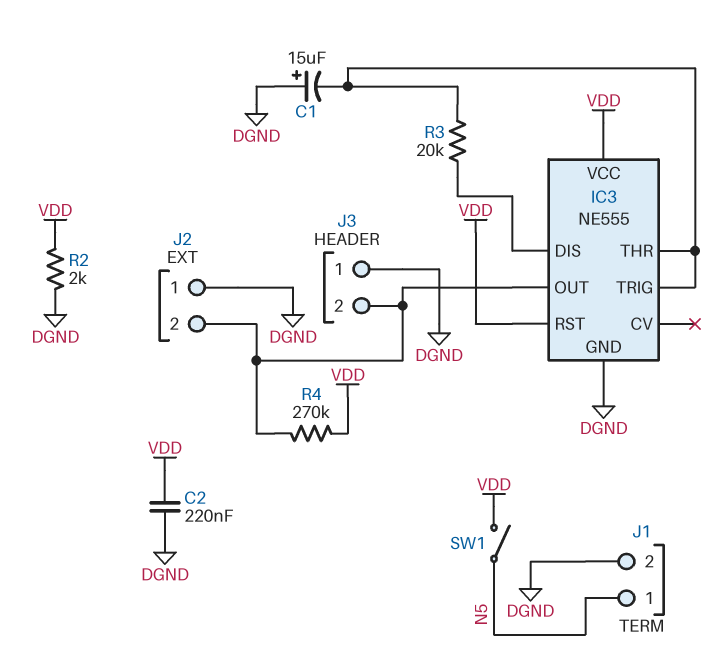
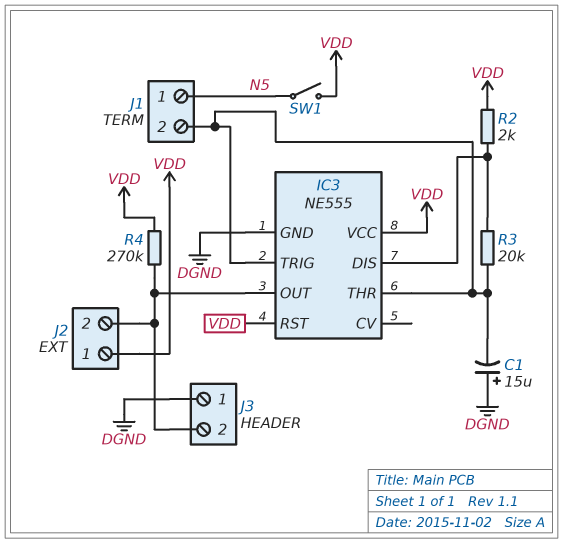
C2: 220nF (DGND, VDD) -> none
J1 pin 2: DGND -> IC3/THR
J2 pin 1: DGND -> VDD
R2: 2k (DGND, VDD) -> 2k (IC3/DIS, VDD)

